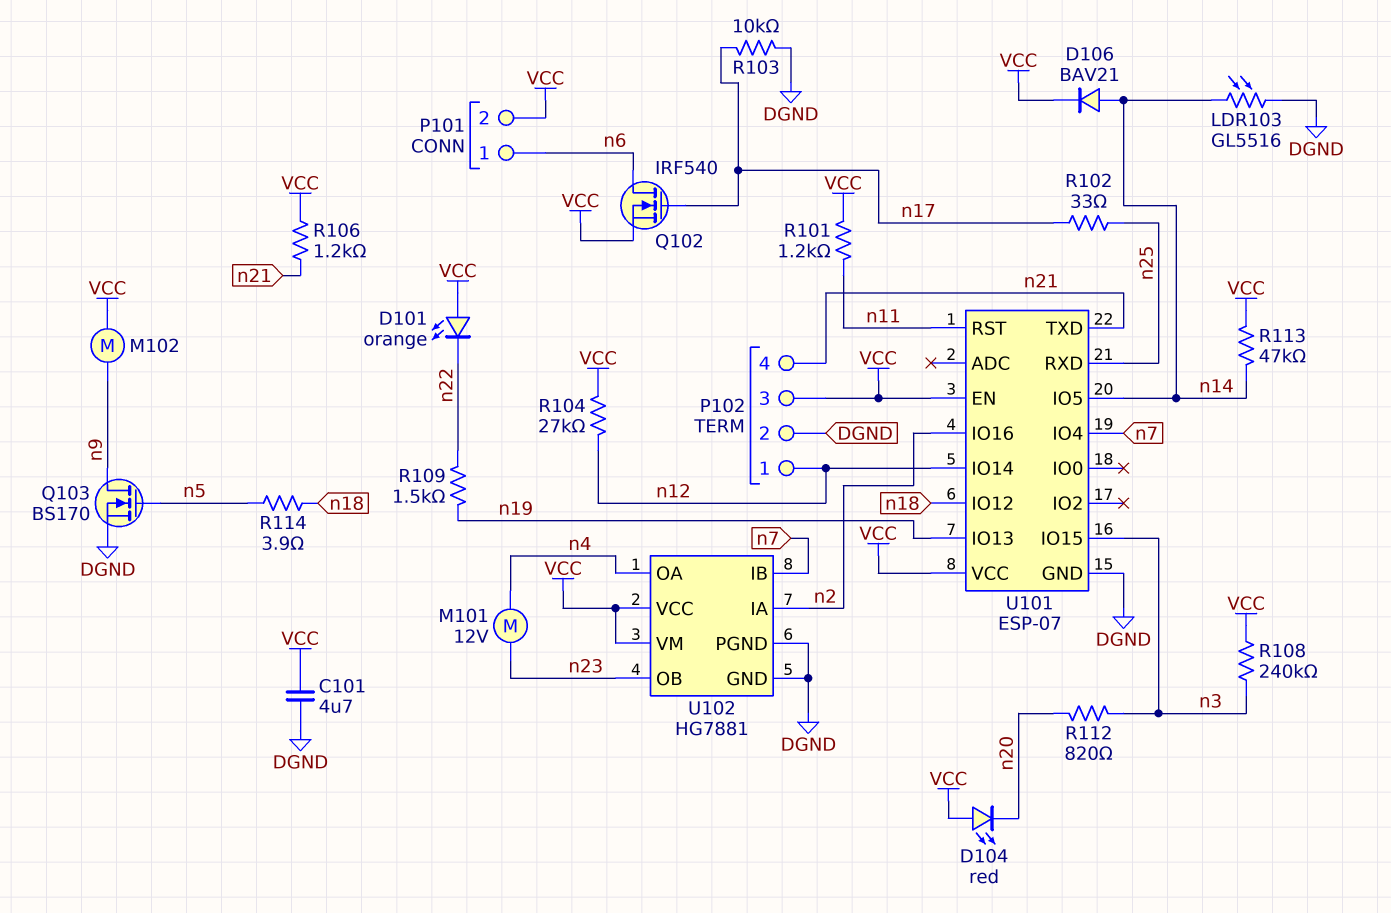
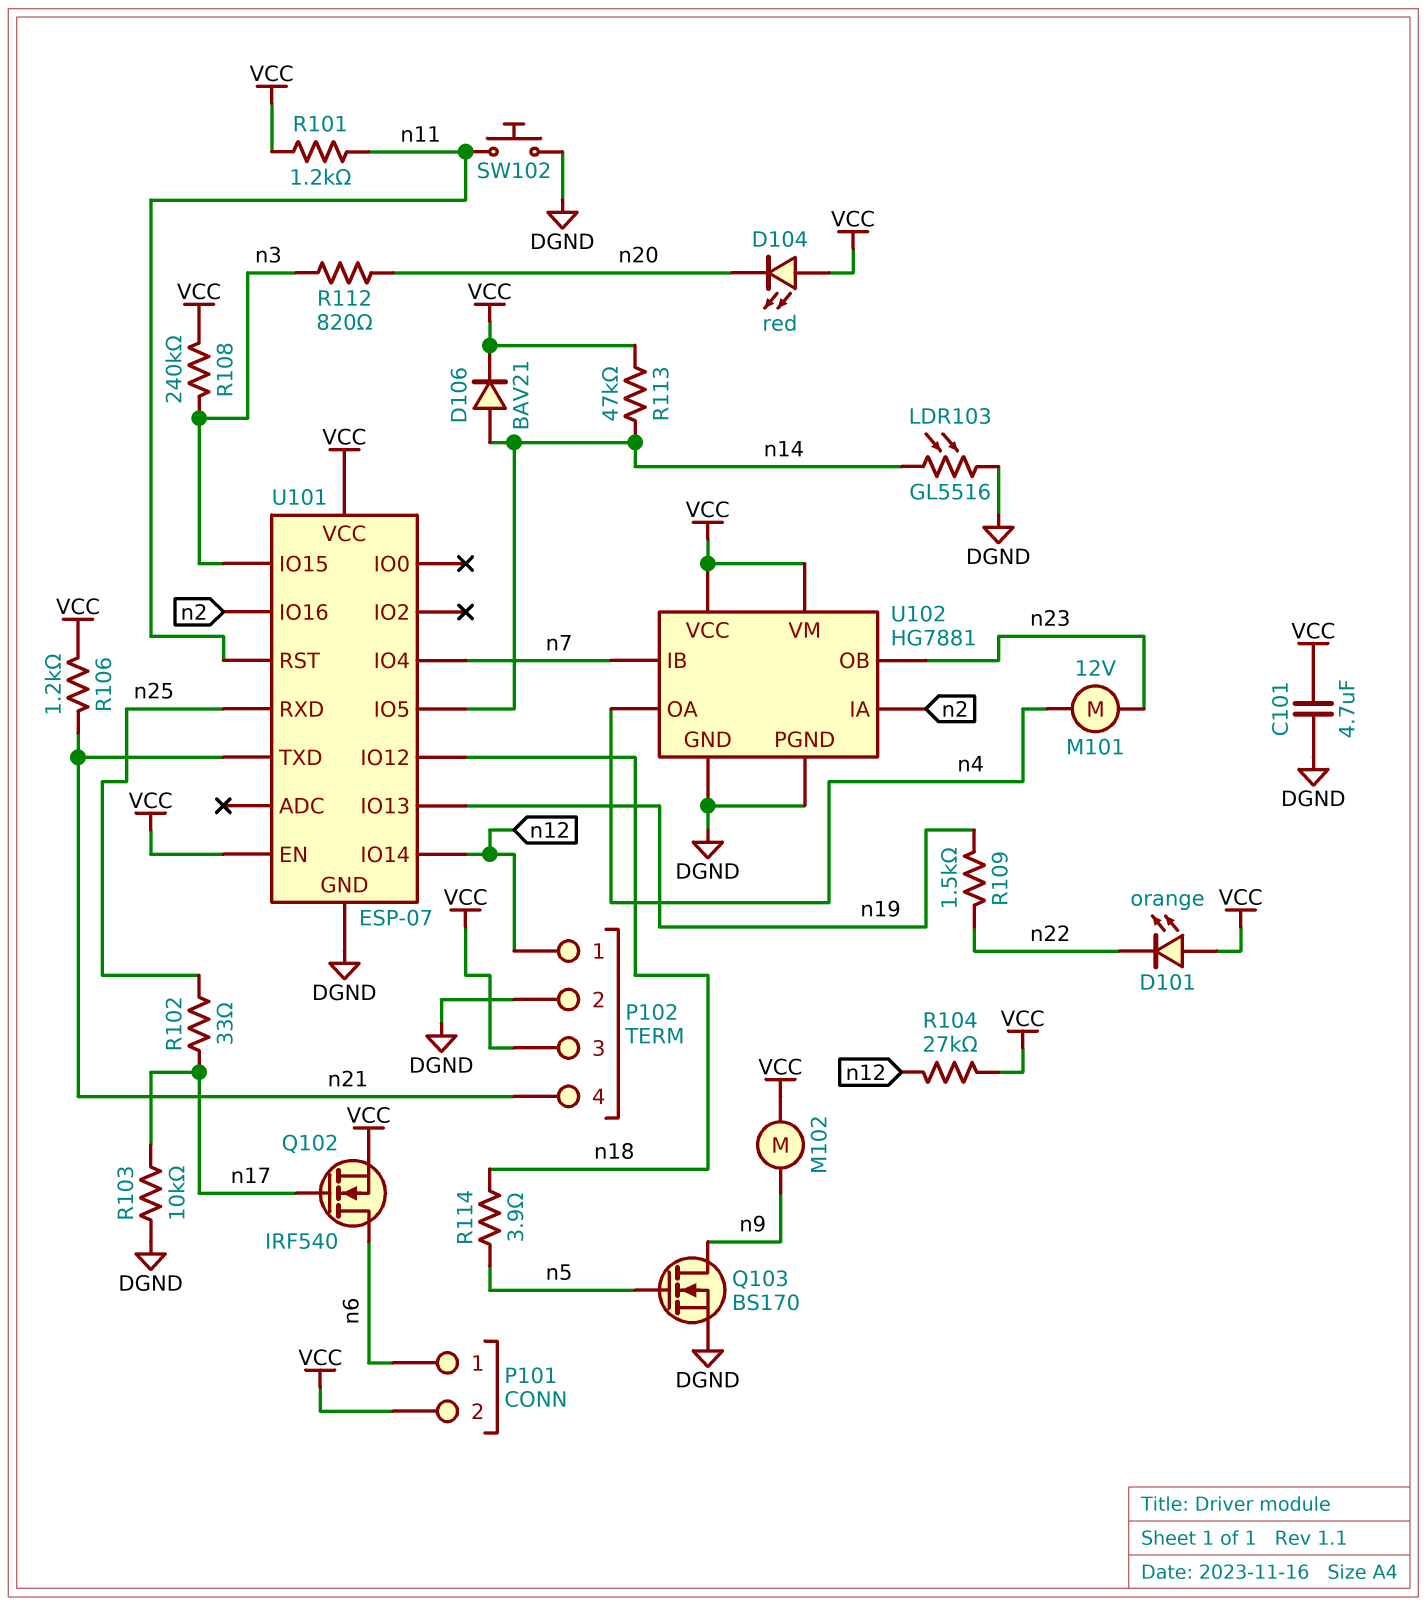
SW102: none -> button (DGND, n11)

